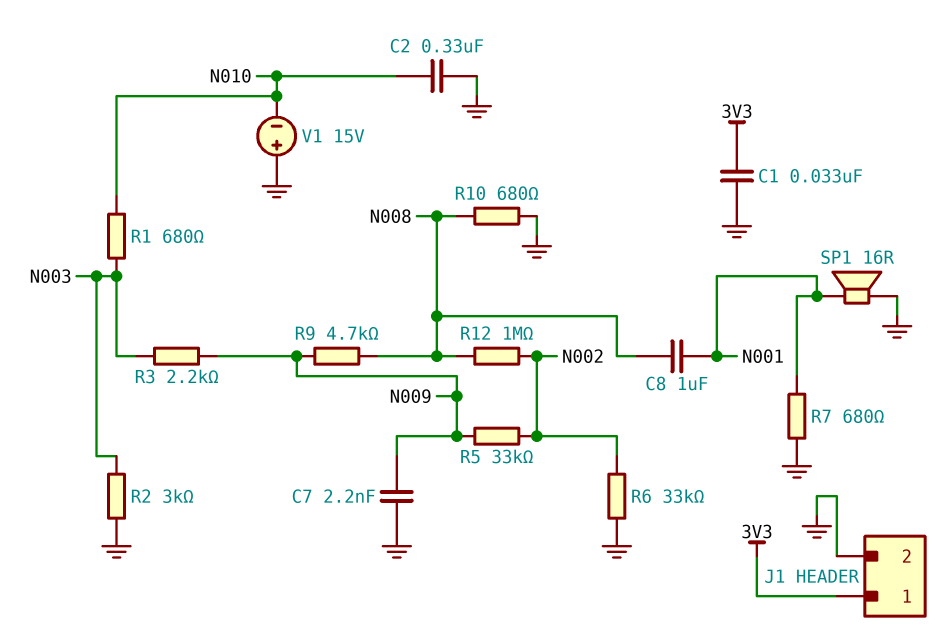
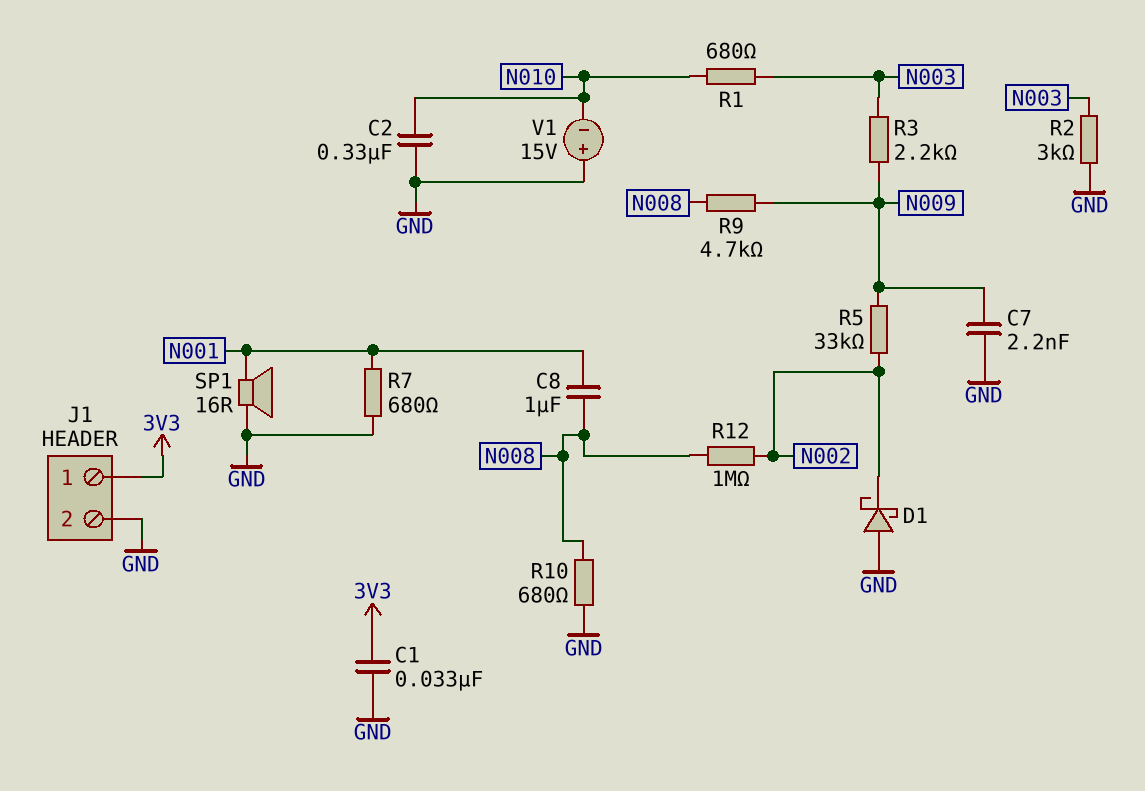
D1: none -> schottky (A GND, K N002)
R6: 33k (GND, N002) -> none

